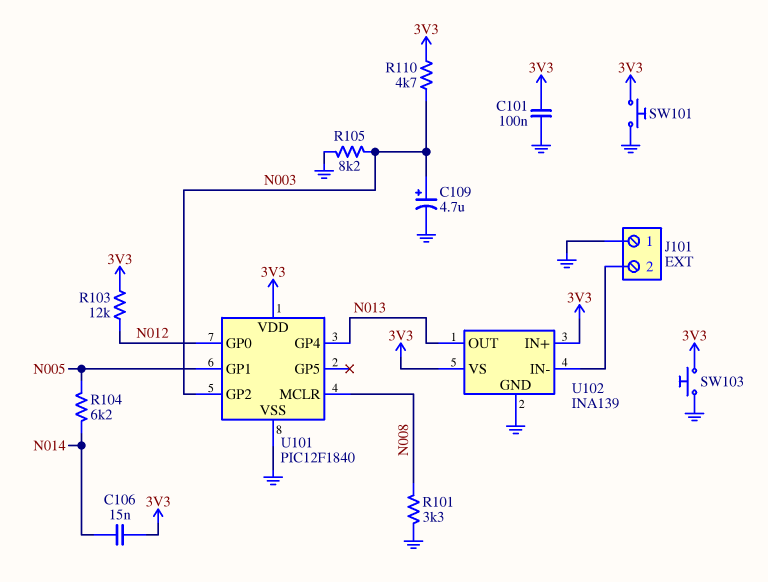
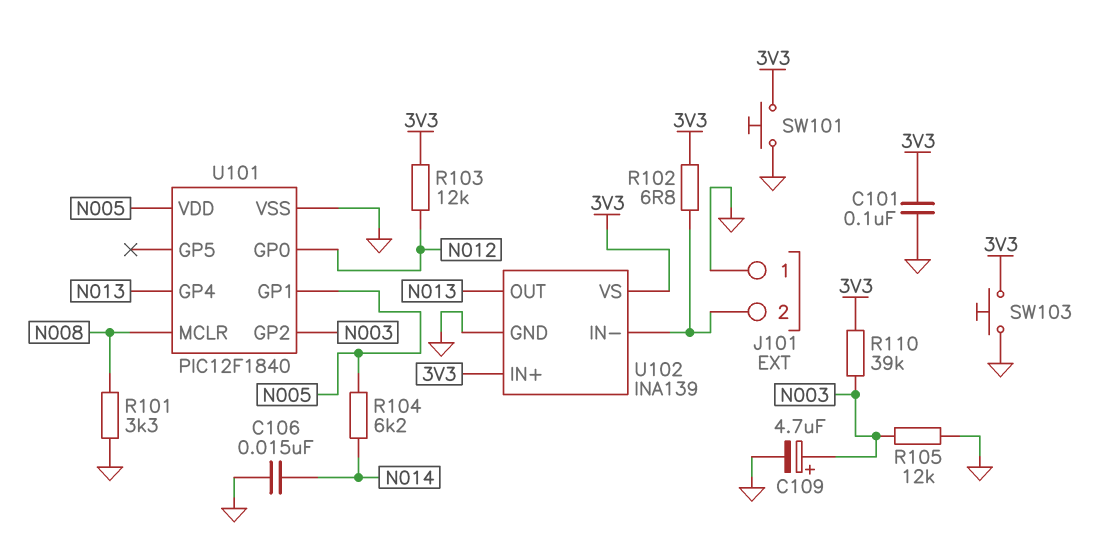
C106: 15nF (3V3, N014) -> 15nF (GND, N014)
R102: none -> 6.8 (3V3, J101/2)
R105: 8.2k (GND, N003) -> 12k (GND, N003)
R110: 4.7k (3V3, N003) -> 39k (3V3, N003)
U101 pin VDD: 3V3 -> N005

